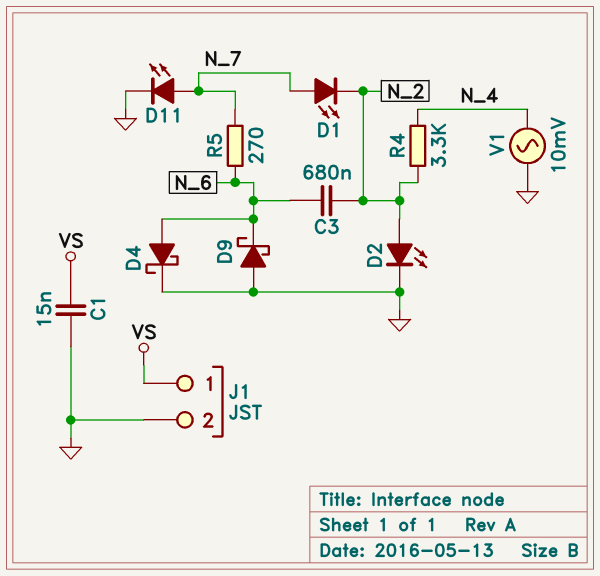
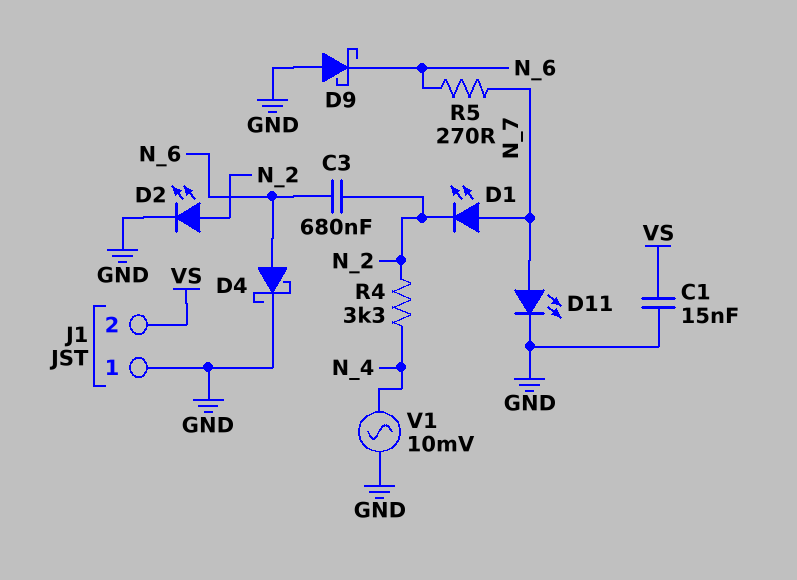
J1 pin 1: VS -> GND
J1 pin 2: GND -> VS

